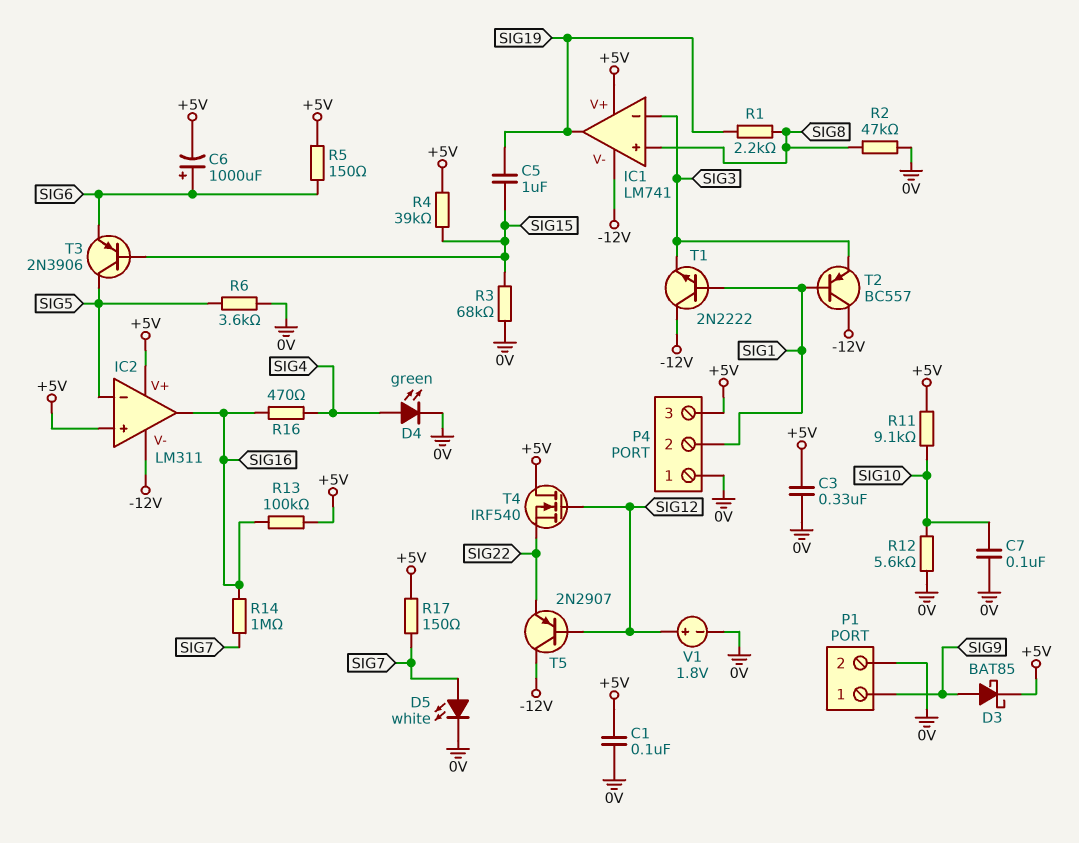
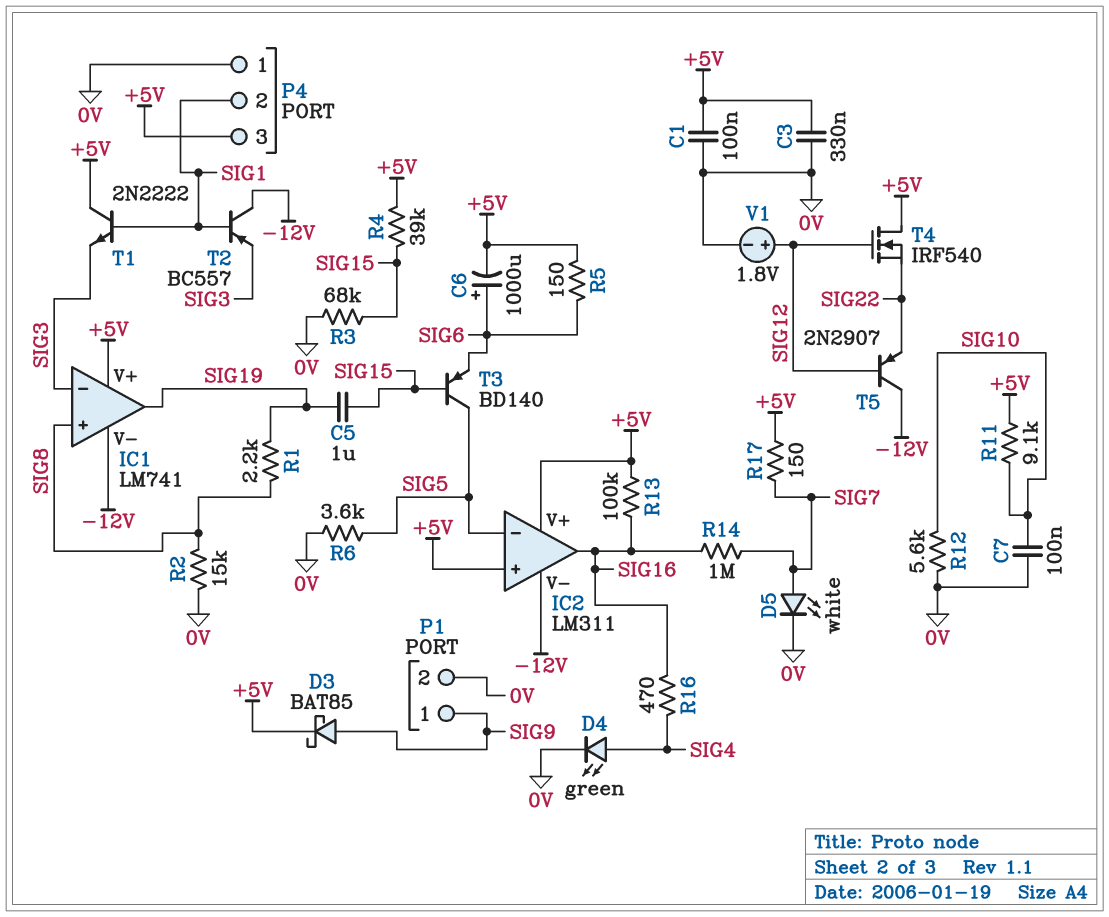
R2: 47k (0V, SIG8) -> 15k (0V, SIG8)
T1: NPN 2N2222 (B SIG1, C -12V, E SIG3) -> NPN 2N2222 (B SIG1, C +5V, E SIG3)
T3: PNP 2N3906 (B SIG15, C SIG5, E SIG6) -> PNP BD140 (B SIG15, C SIG5, E SIG6)

